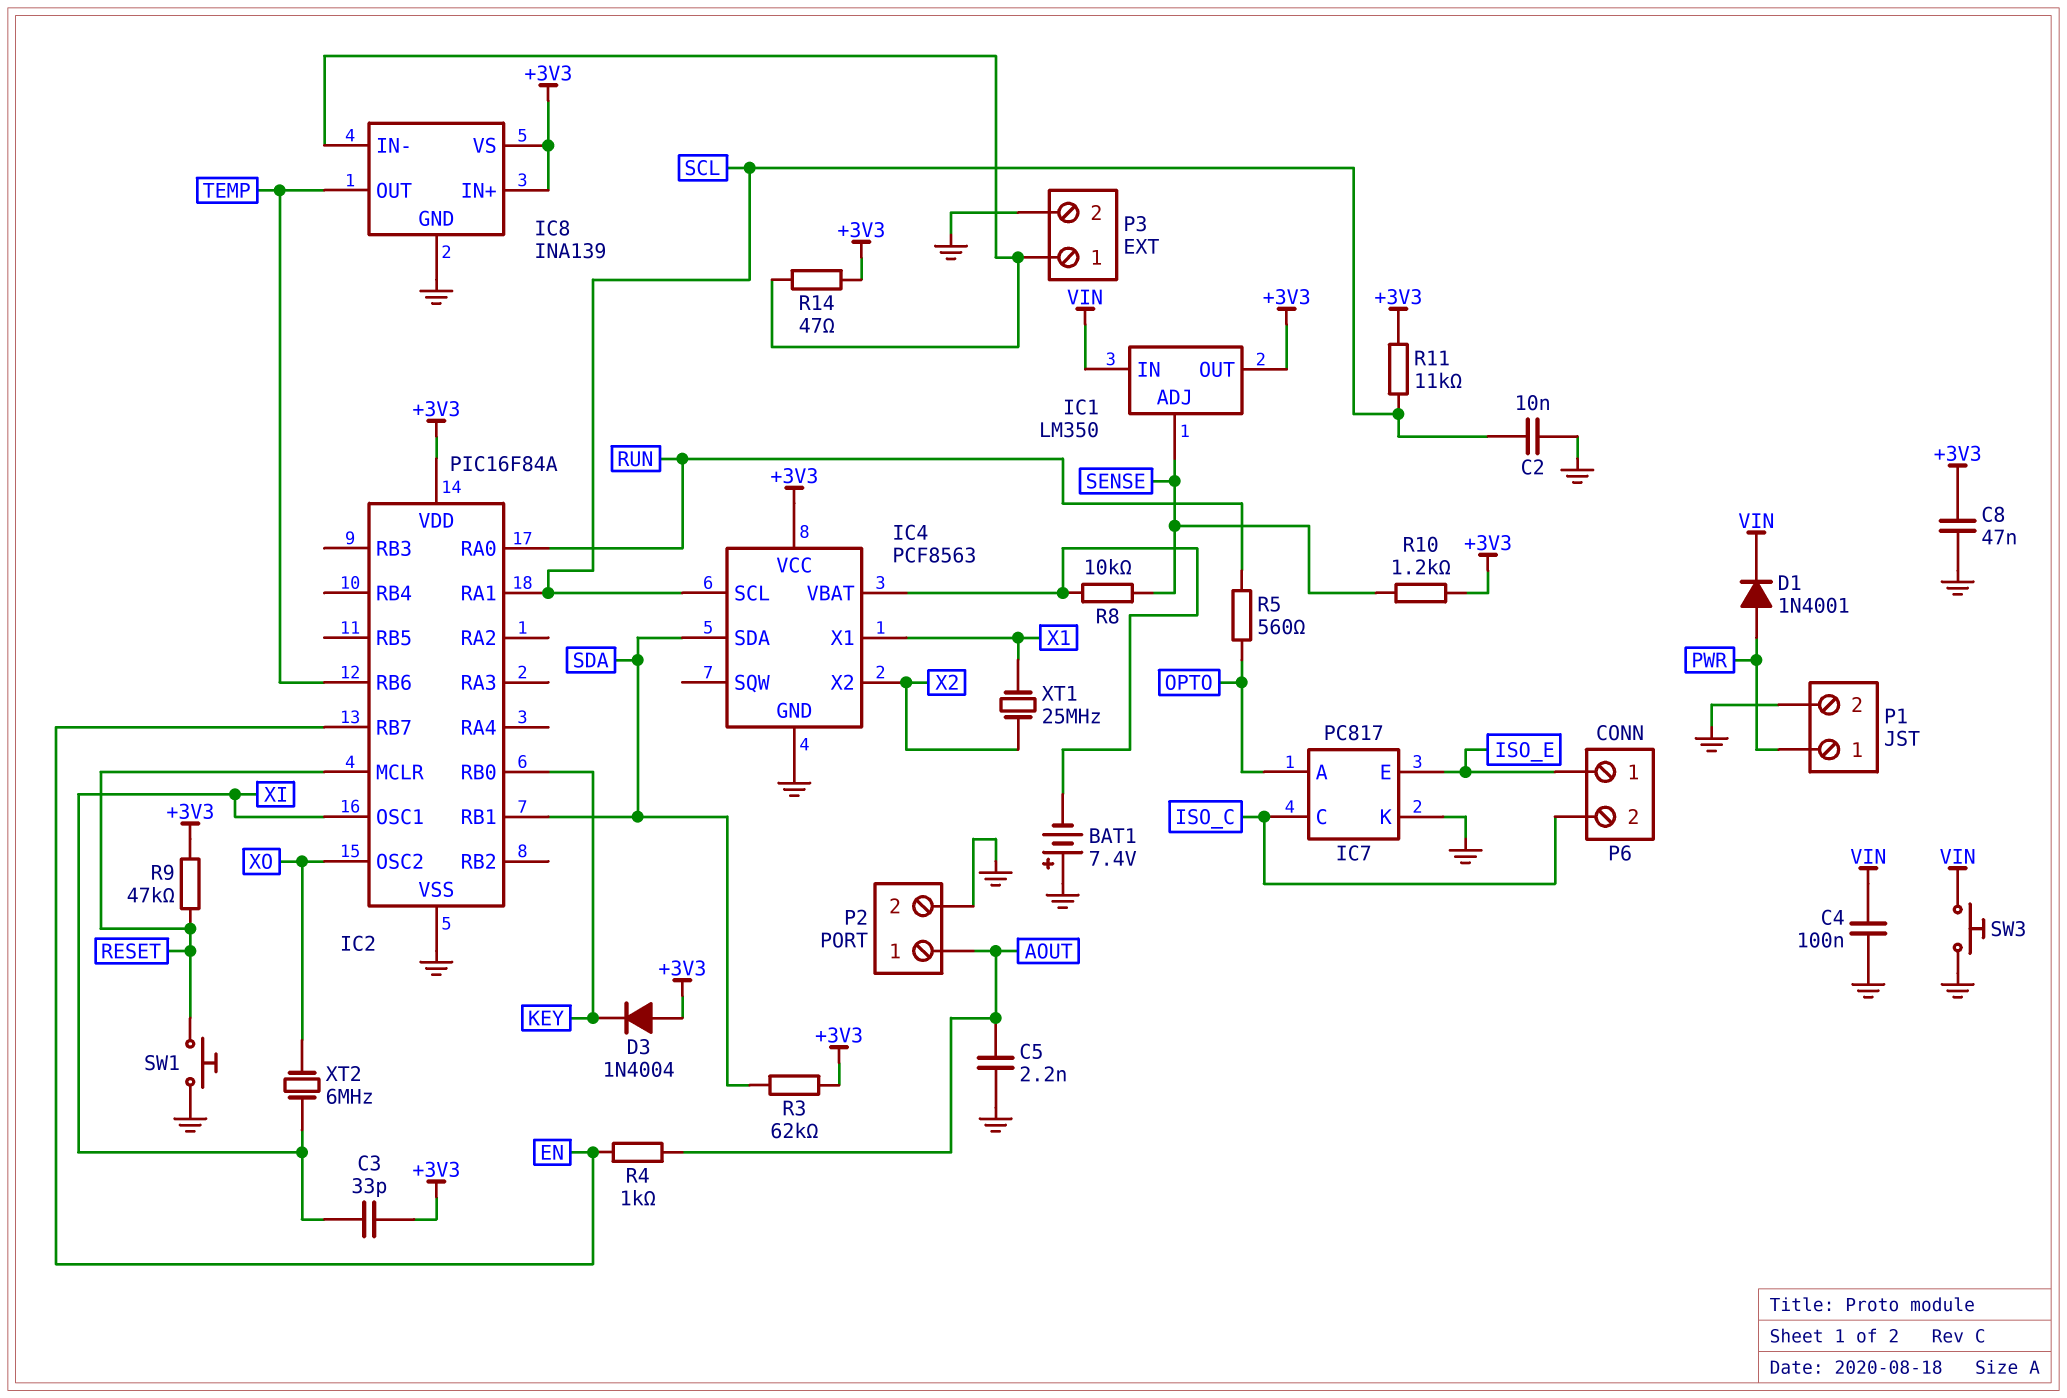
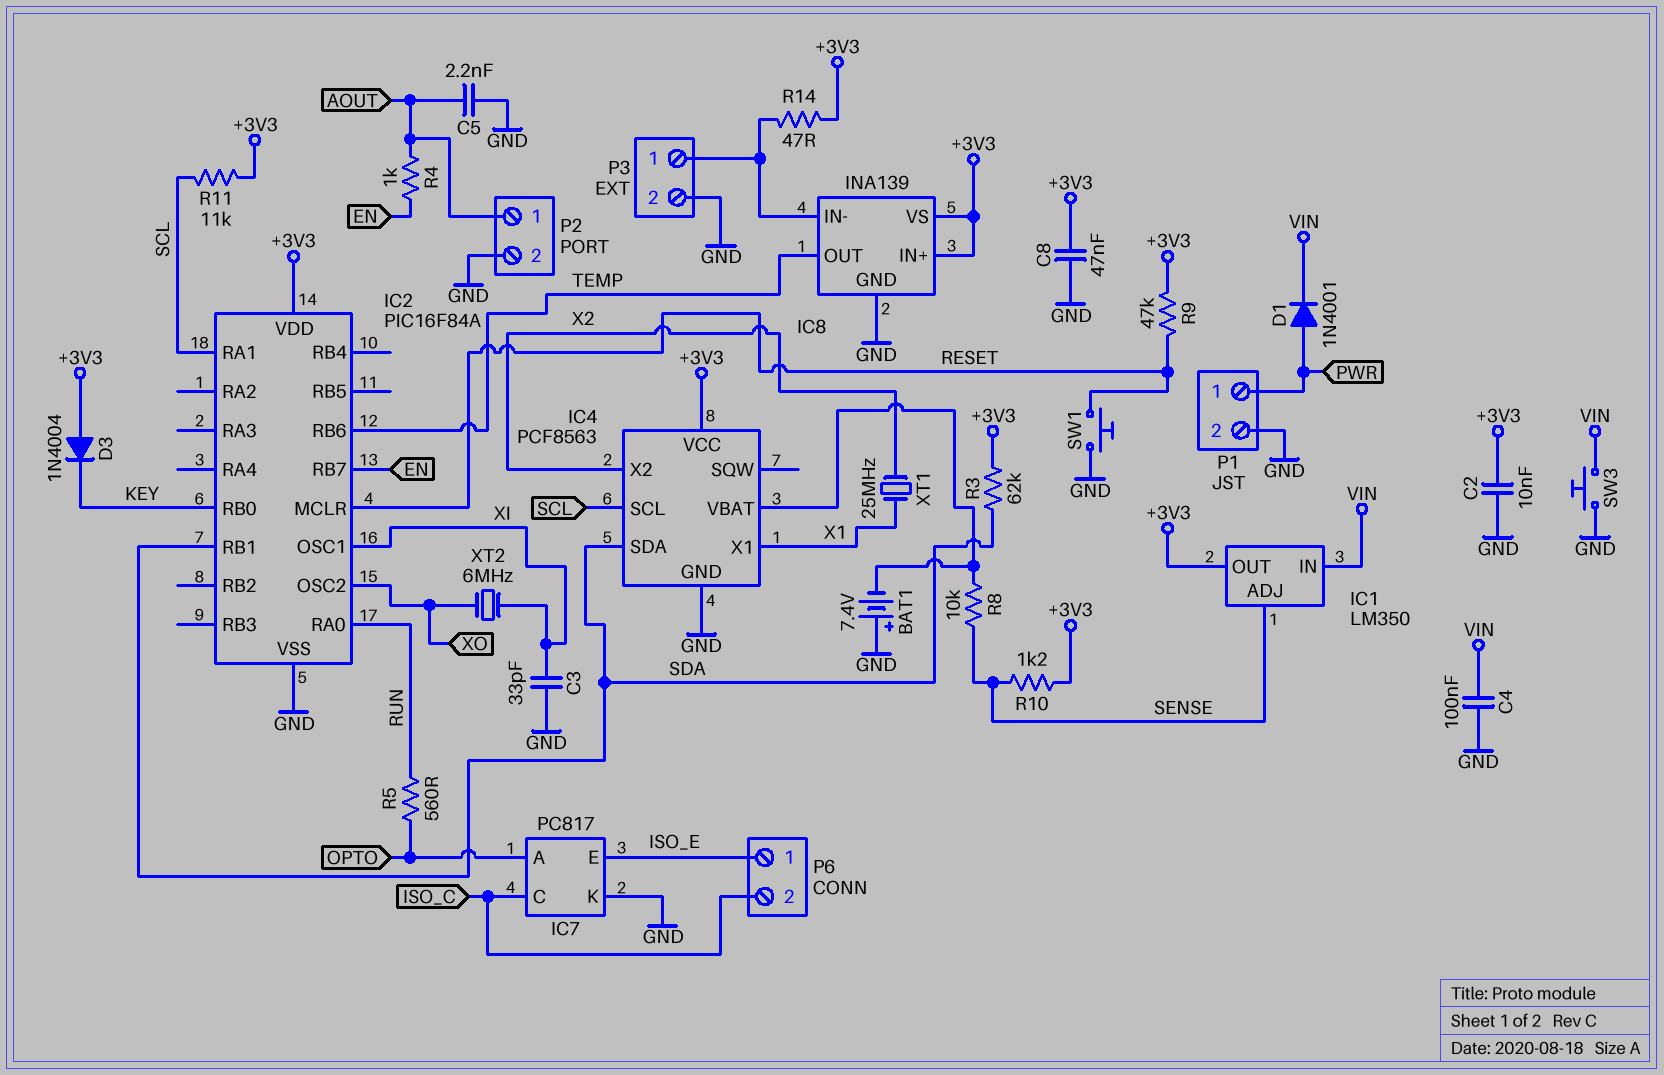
C2: 10nF (GND, SCL) -> 10nF (+3V3, GND)
C3: 33pF (+3V3, XI) -> 33pF (GND, XI)

